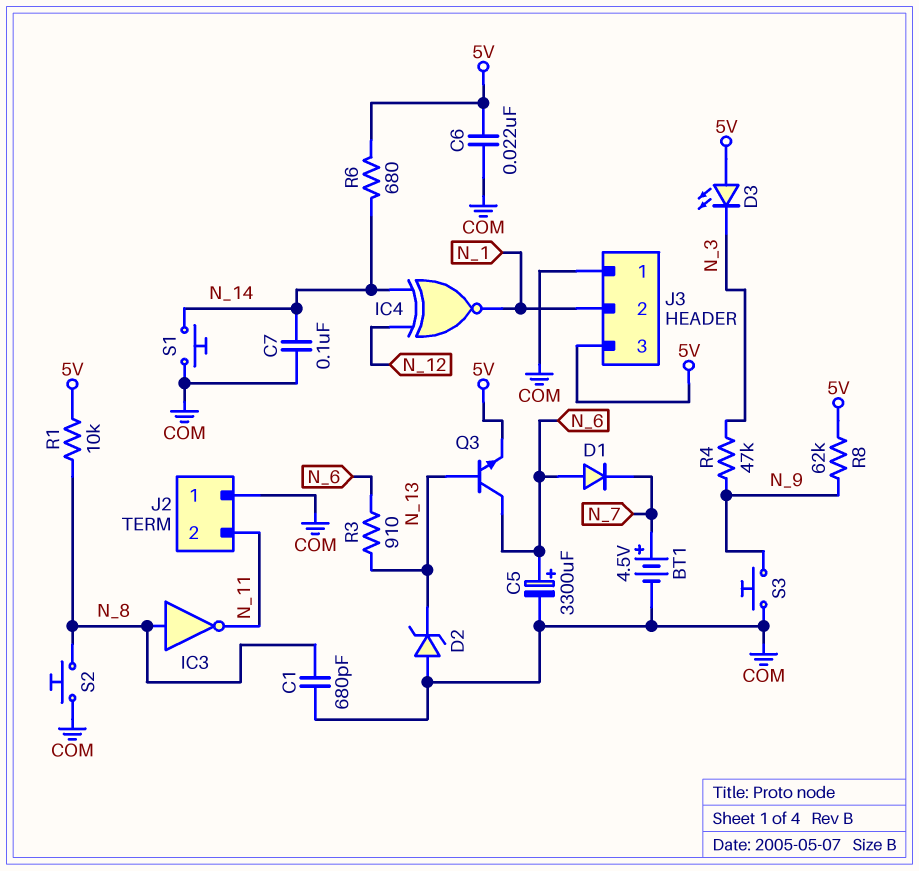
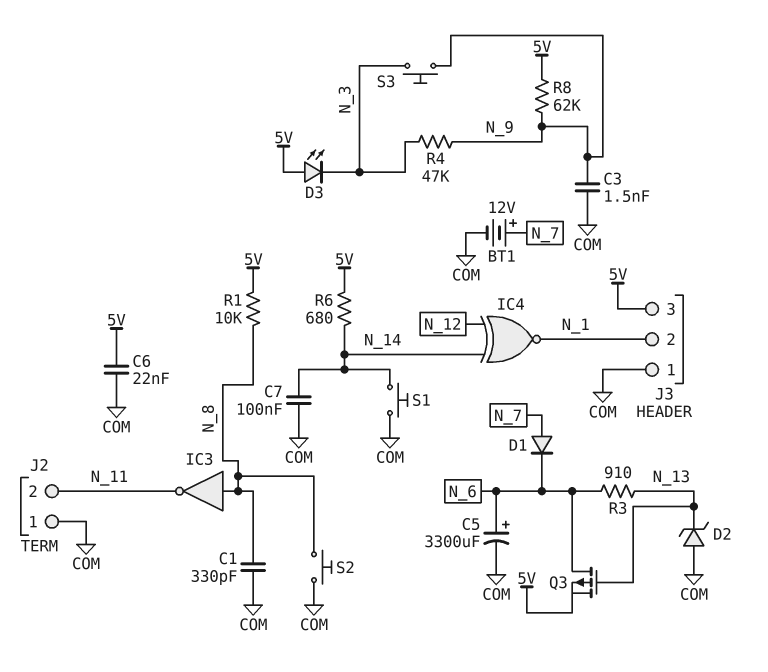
BT1: 4.5V (plus N_7, minus COM) -> 12V (plus N_7, minus COM)
C1: 680pF (COM, N_8) -> 330pF (COM, N_8)
C3: none -> 1.5nF (COM, N_9)
D1: diode (A N_6, K N_7) -> diode (A N_7, K N_6)
Q3: NPN (B N_13, C N_6, E 5V) -> PMOS (G N_13, D N_6, S 5V)
S3: button (COM, N_9) -> button (N_3, N_9)

